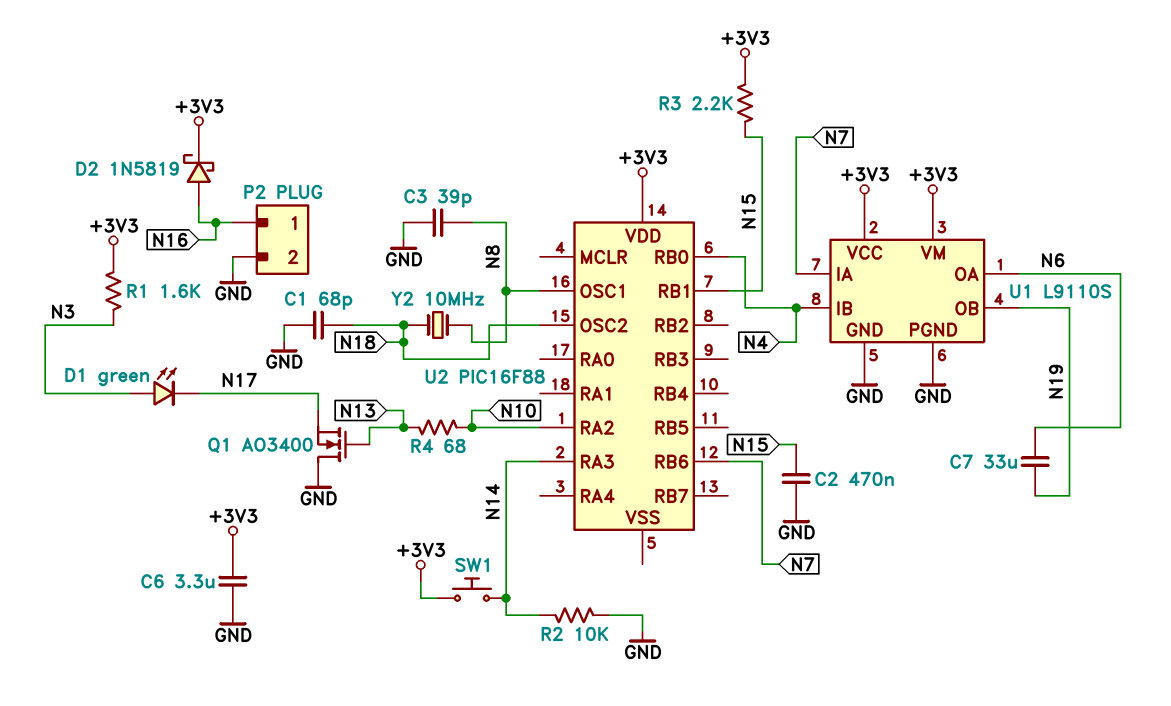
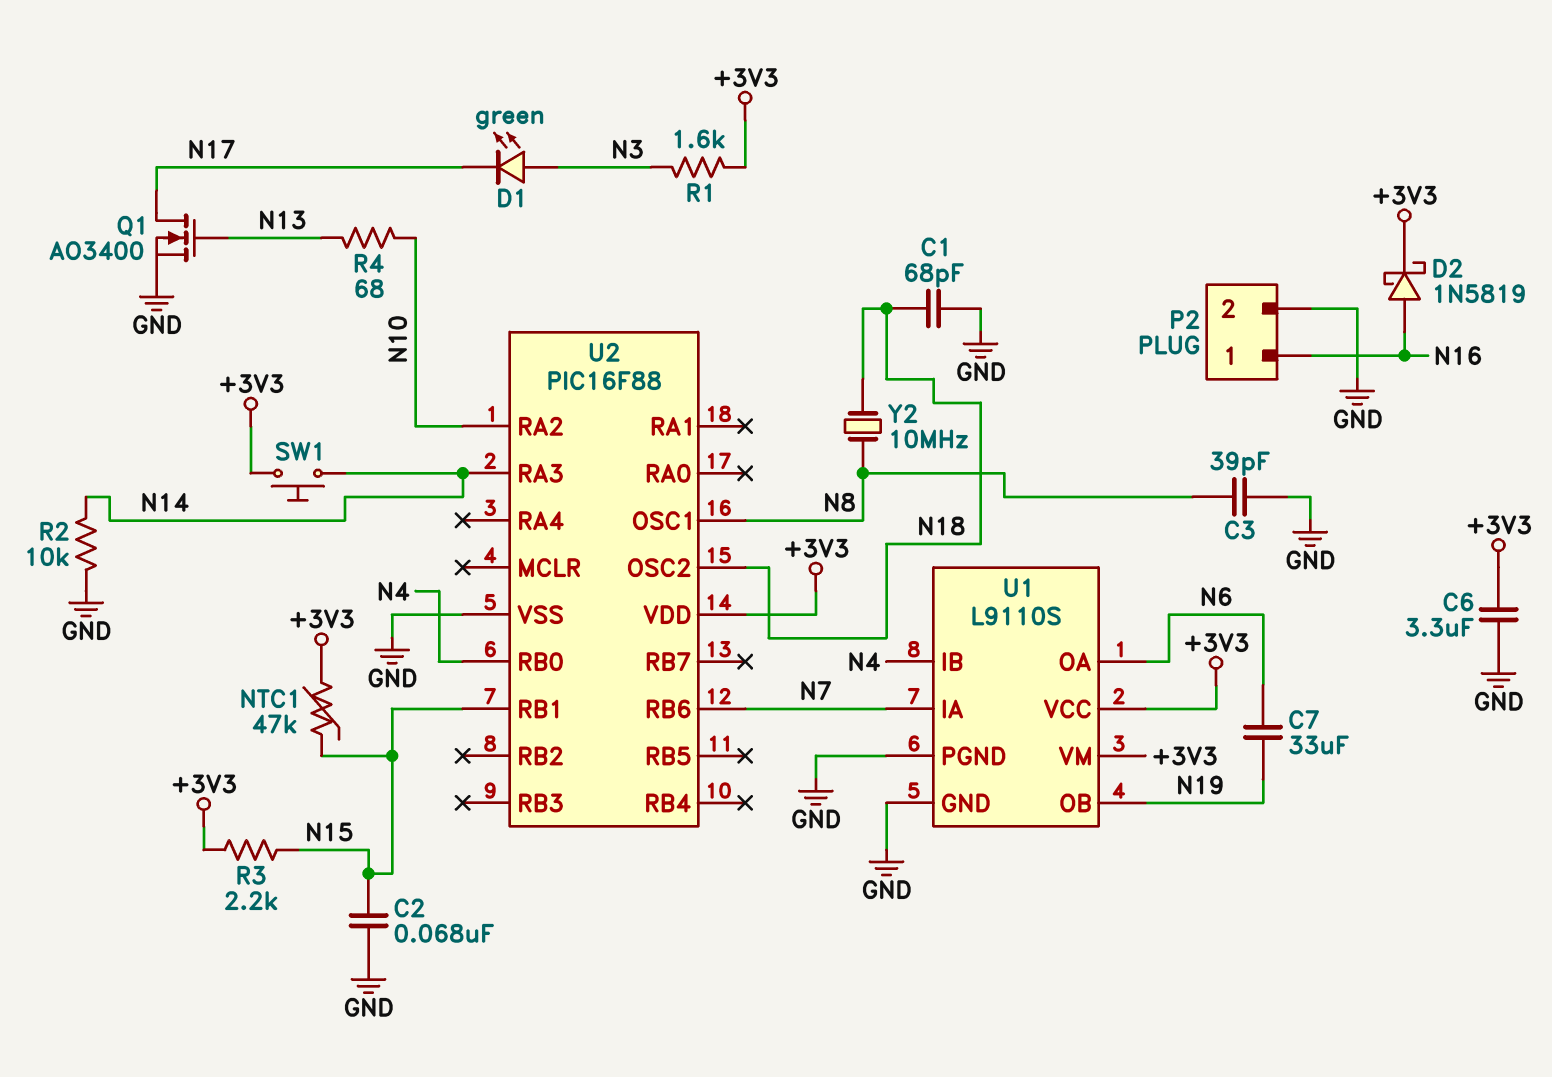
C2: 470nF (GND, N15) -> 68nF (GND, N15)
NTC1: none -> 47k (+3V3, N15)
Q1: NMOS AO3400 (G N13, D GND, S N17) -> NMOS AO3400 (G N13, D N17, S GND)
U2 pin VSS: none -> GND

